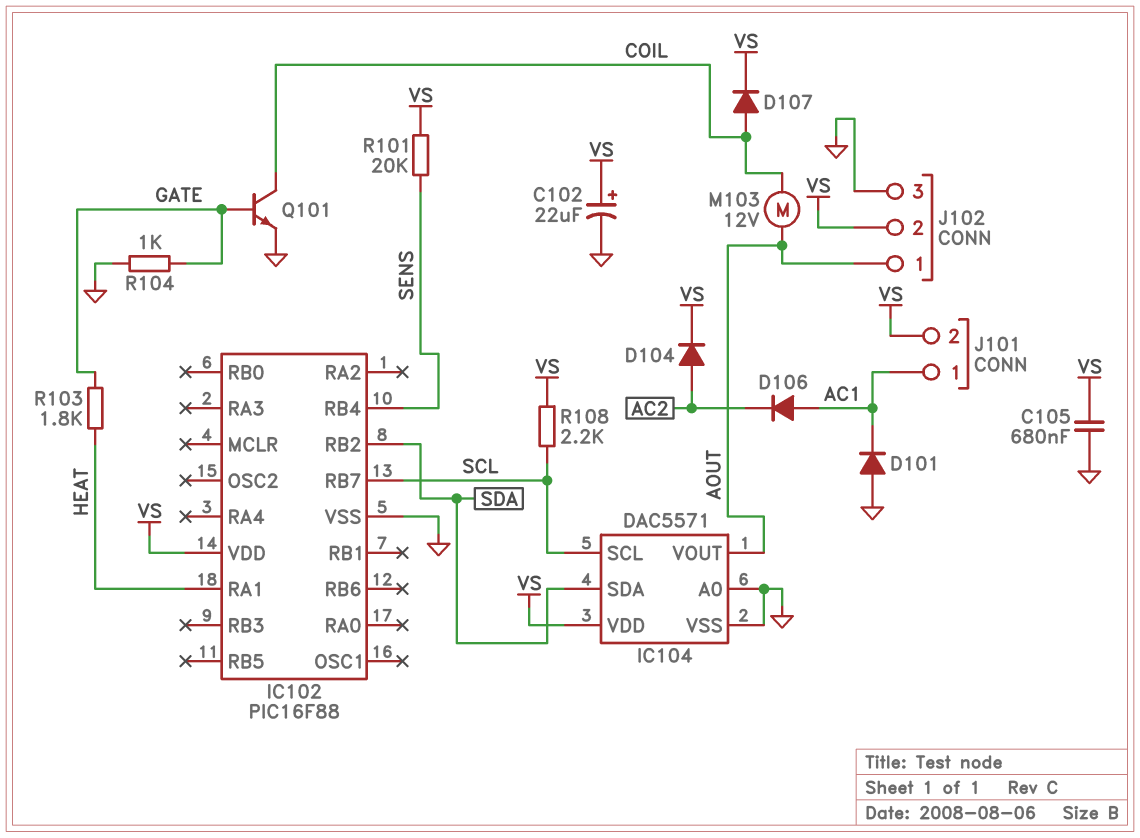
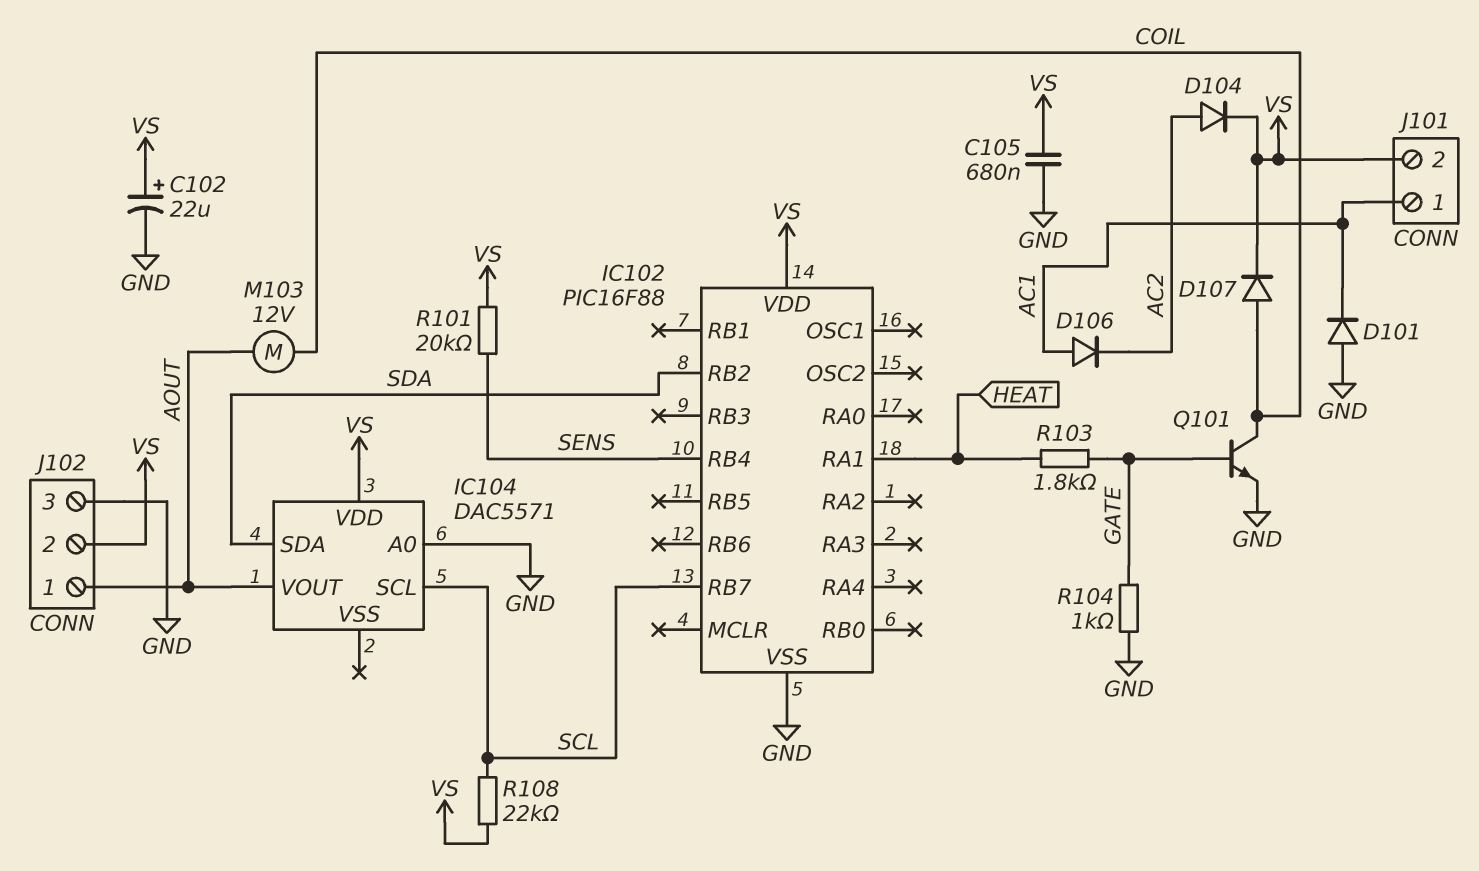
IC104 pin VSS: GND -> none
R108: 2.2k (SCL, VS) -> 22k (SCL, VS)

